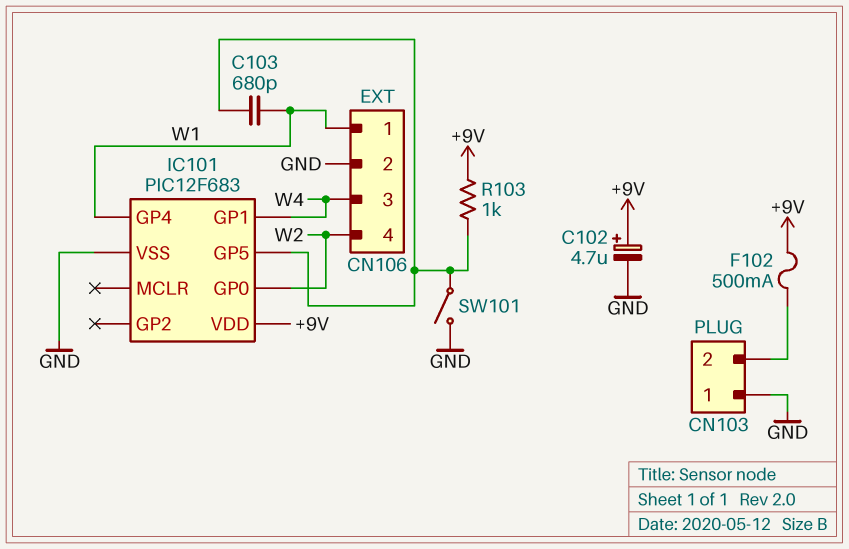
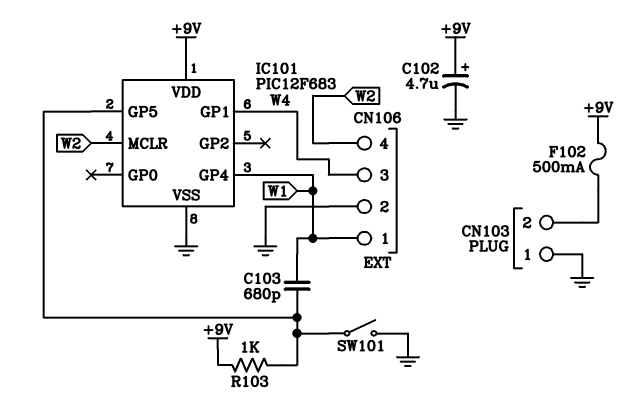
IC101 pin GP0: W2 -> none
IC101 pin MCLR: none -> W2

